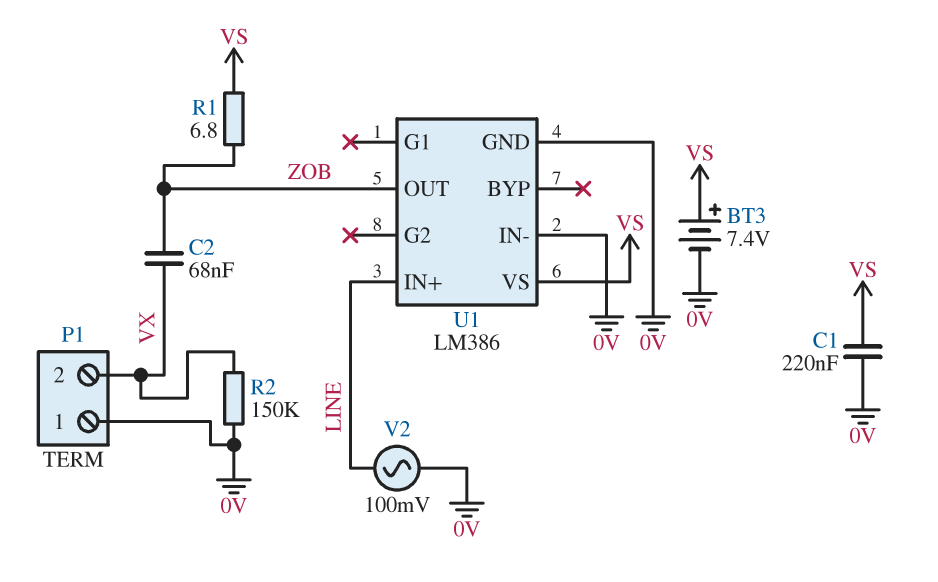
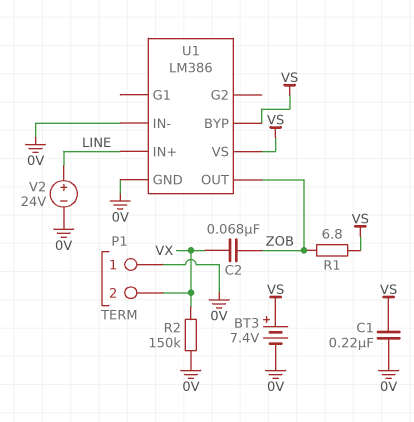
U1 pin BYP: none -> VS
V2: AC 100mV (0V, LINE) -> 24V (plus LINE, minus 0V)

